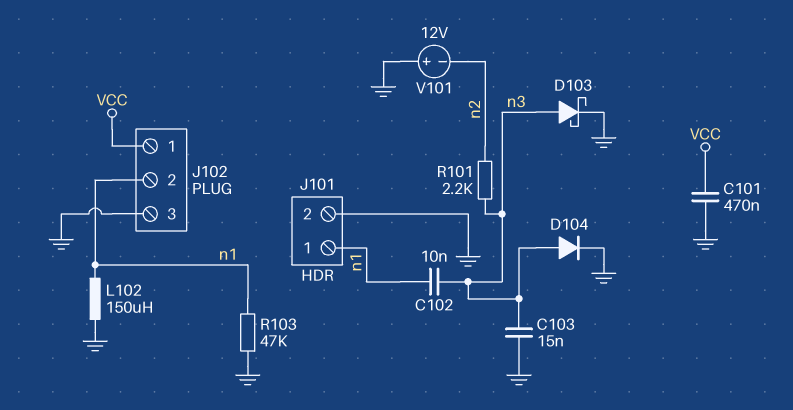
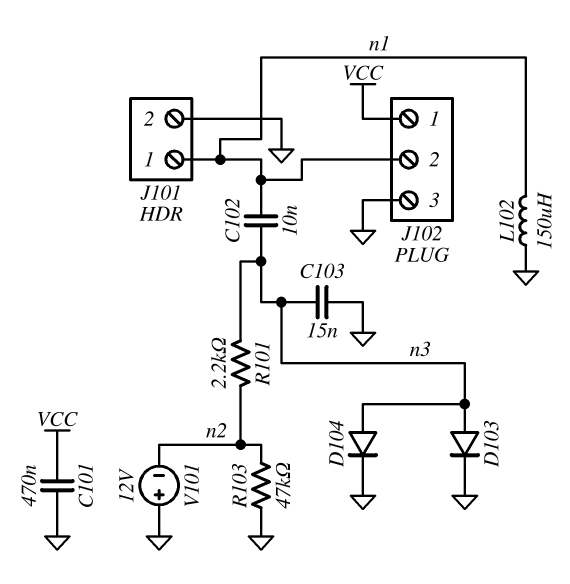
D103: schottky (A n3, K GND) -> diode (A n3, K GND)
R103: 47k (GND, n1) -> 47k (GND, n2)

